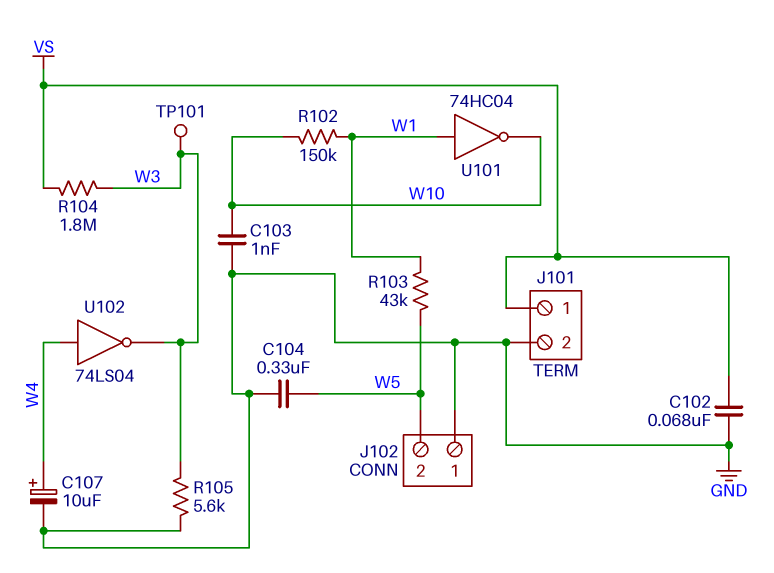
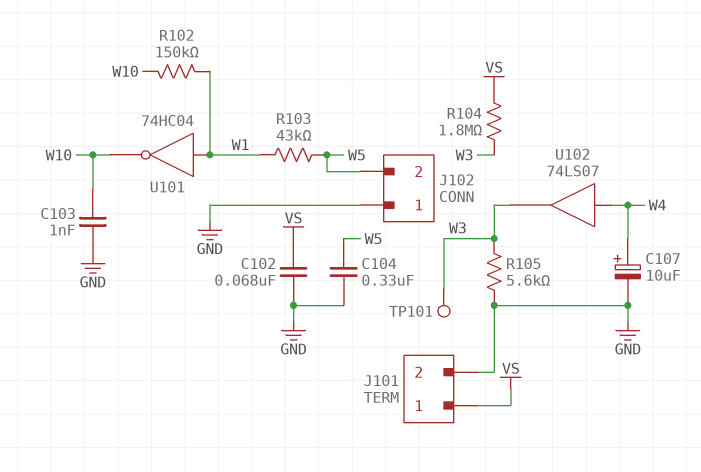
U102: NOT 74LS04 (in W4, out W3) -> buffer 74LS07 (in W4, out W3)

